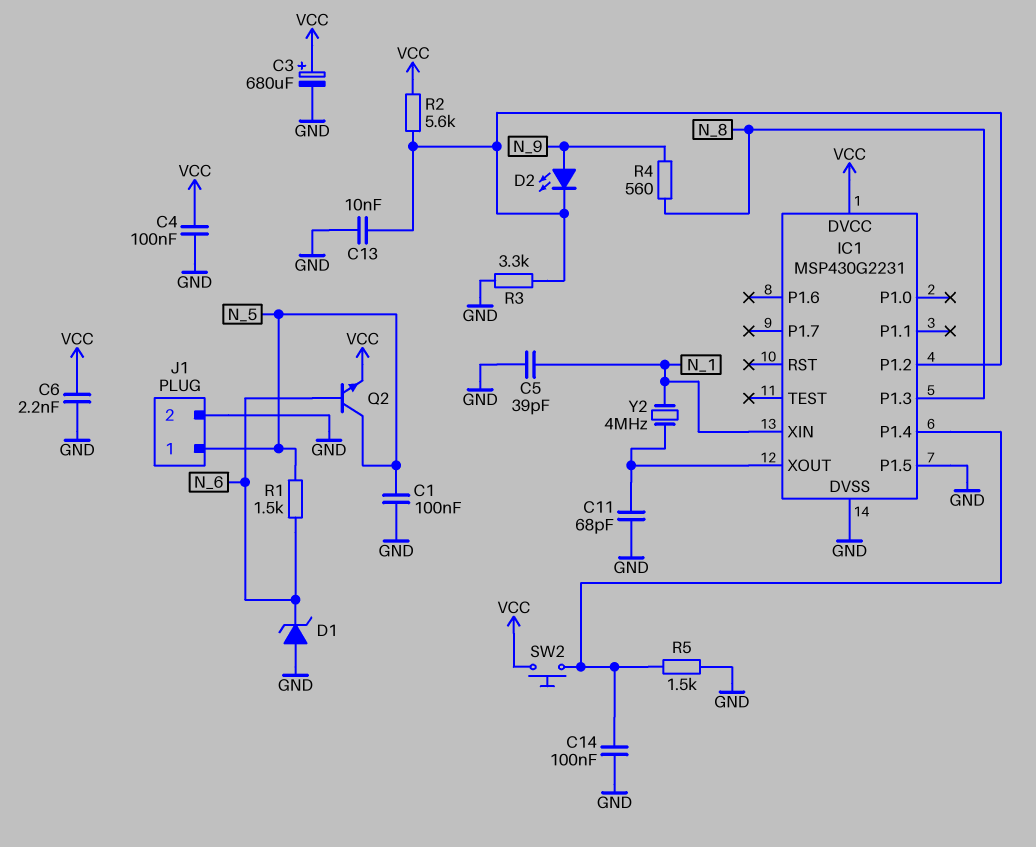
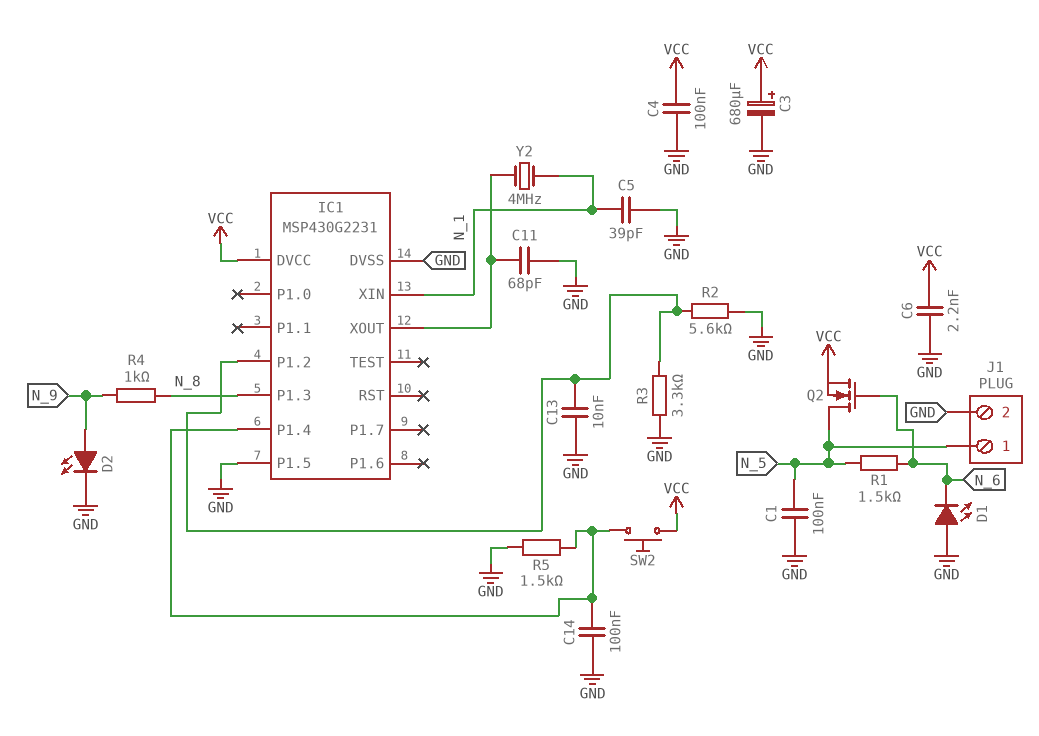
D1: zener (A GND, K N_6) -> LED (A GND, K N_6)
D2: LED (A N_9, K IC1/P1.2) -> LED (A N_9, K GND)
Q2: NPN (B N_6, C N_5, E VCC) -> NMOS (G N_6, D N_5, S VCC)
R2: 5.6k (IC1/P1.2, VCC) -> 5.6k (GND, IC1/P1.2)
R4: 560 (N_8, N_9) -> 1k (N_8, N_9)

